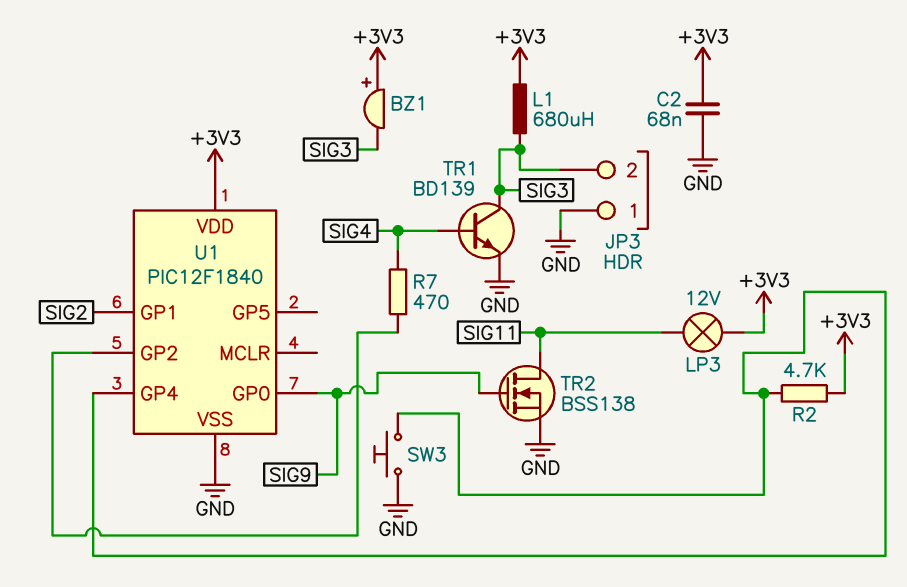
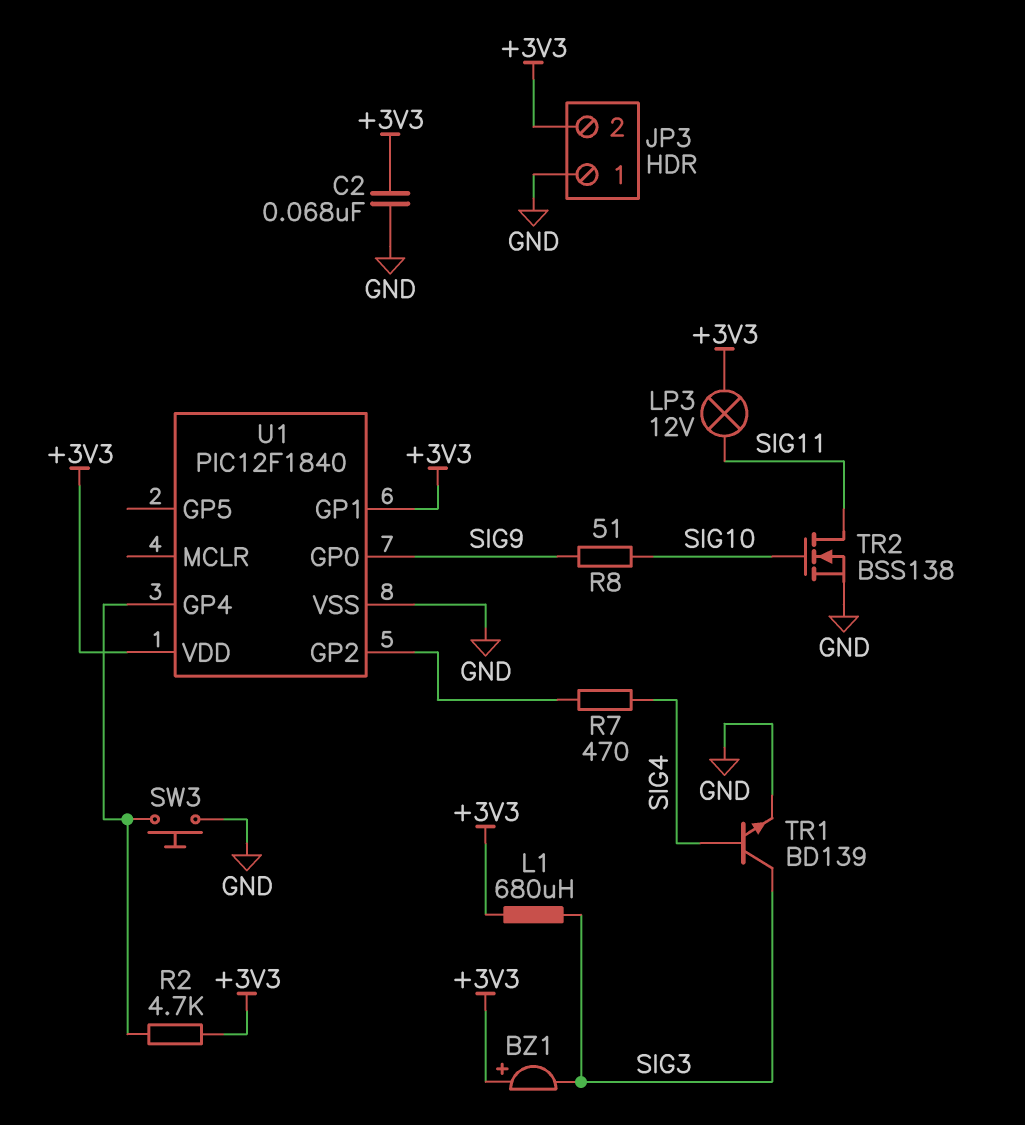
JP3 pin 2: SIG3 -> +3V3
R8: none -> 51 (SIG9, SIG10)
TR2: NMOS BSS138 (G SIG9, D SIG11, S GND) -> NMOS BSS138 (G SIG10, D SIG11, S GND)
U1 pin GP1: SIG2 -> +3V3

